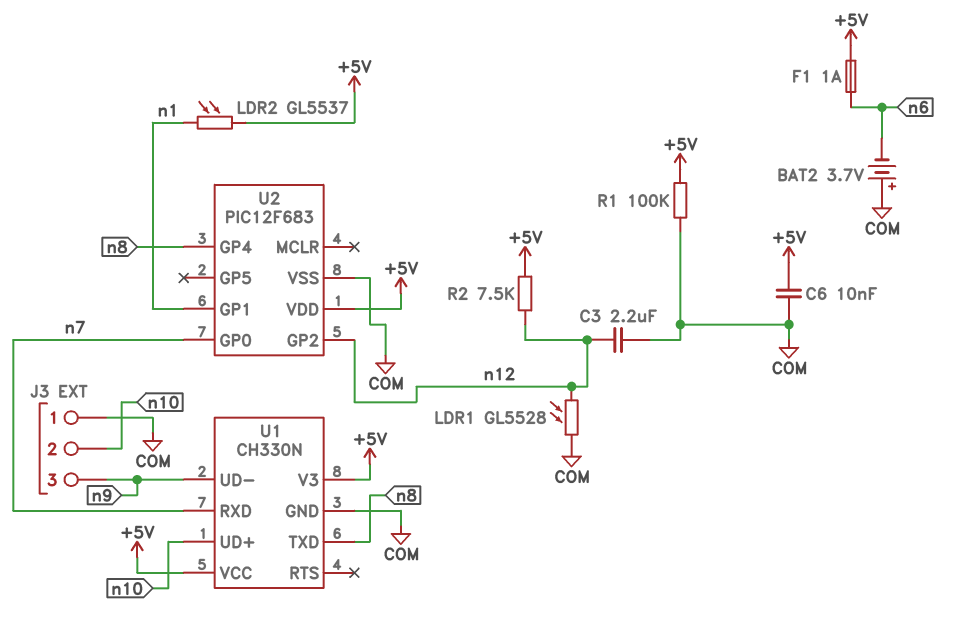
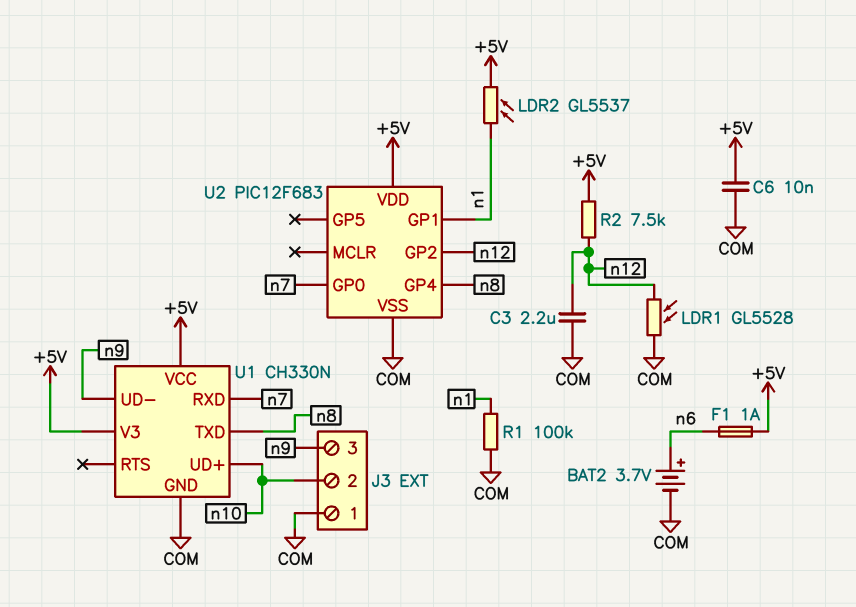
BAT2: 3.7V (plus COM, minus n6) -> 3.7V (plus n6, minus COM)
R1: 100k (+5V, COM) -> 100k (COM, n1)

